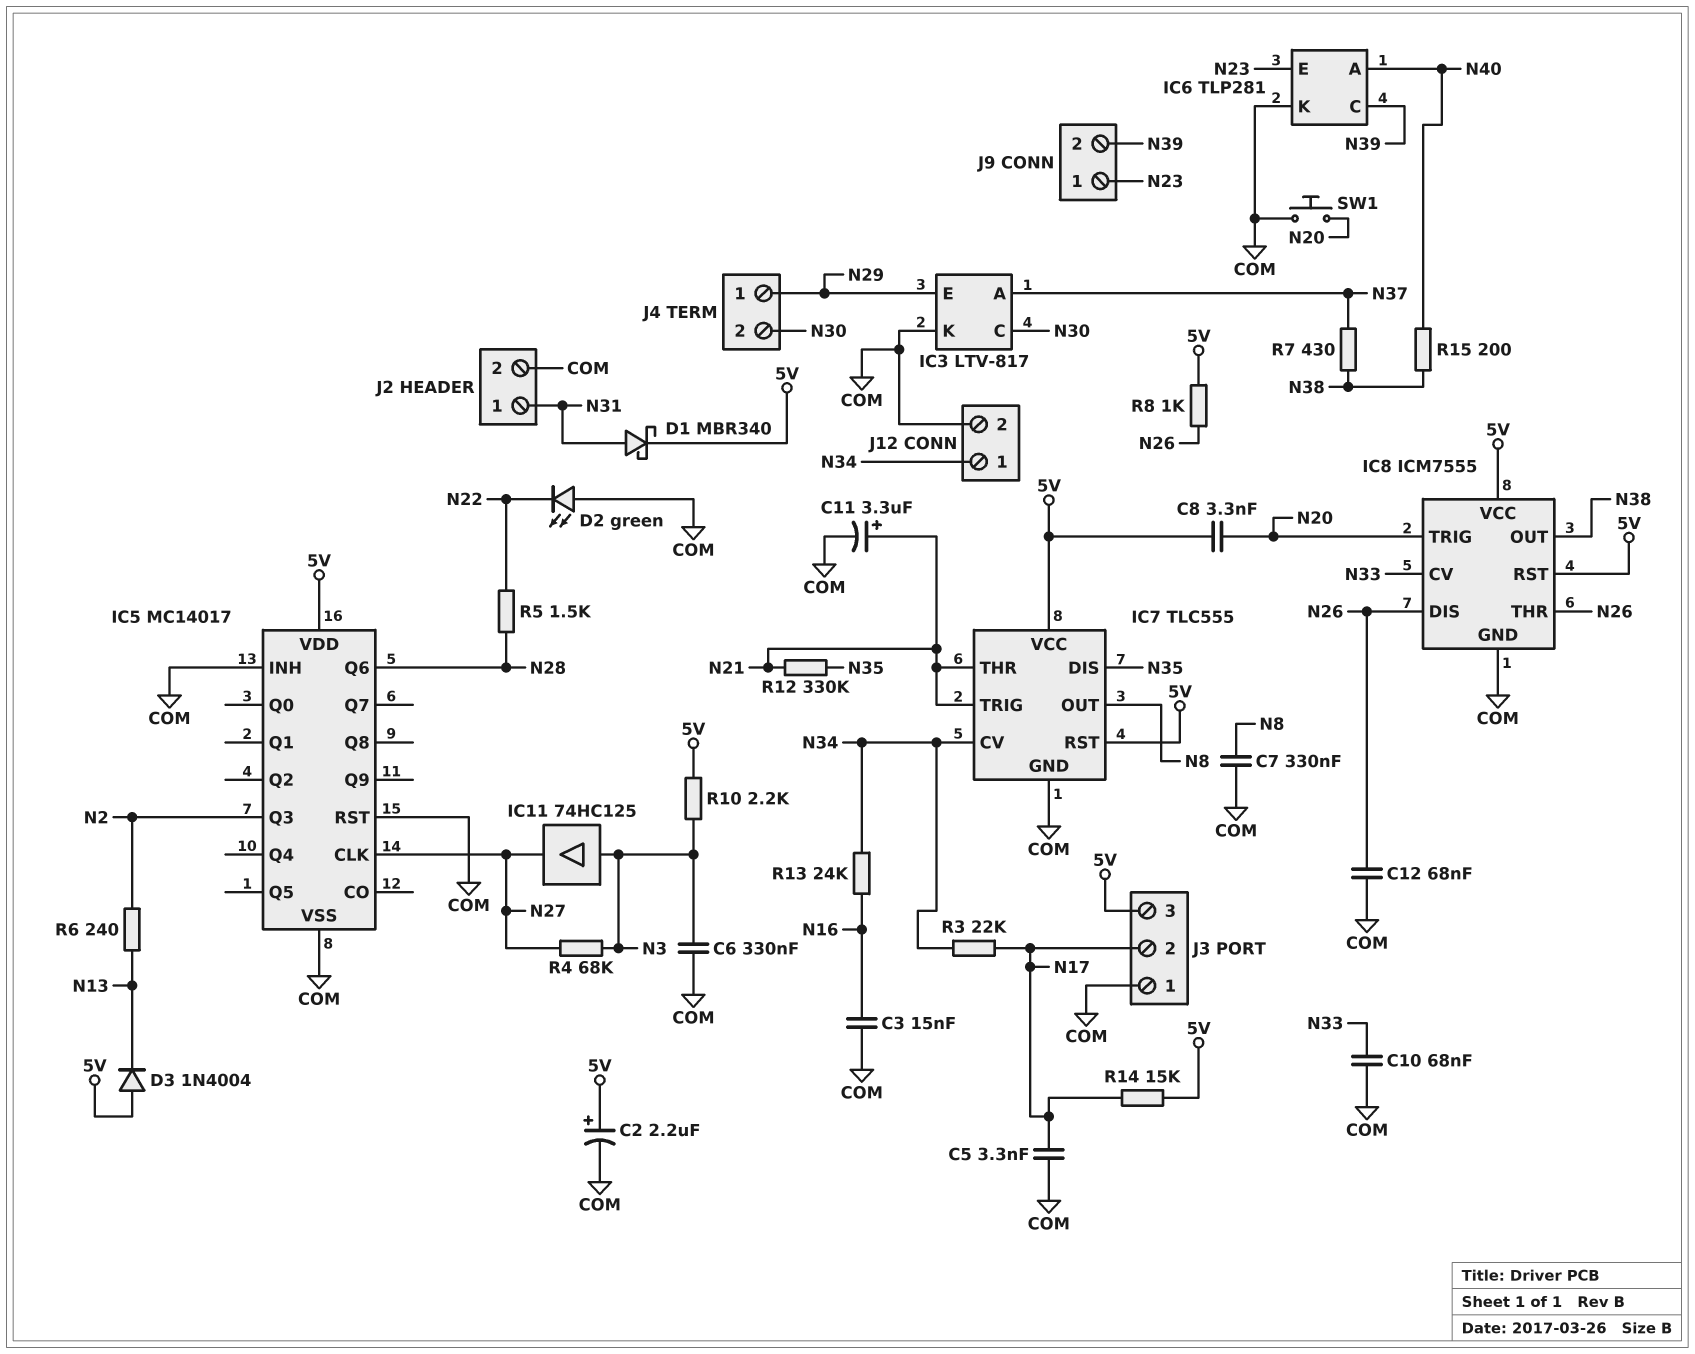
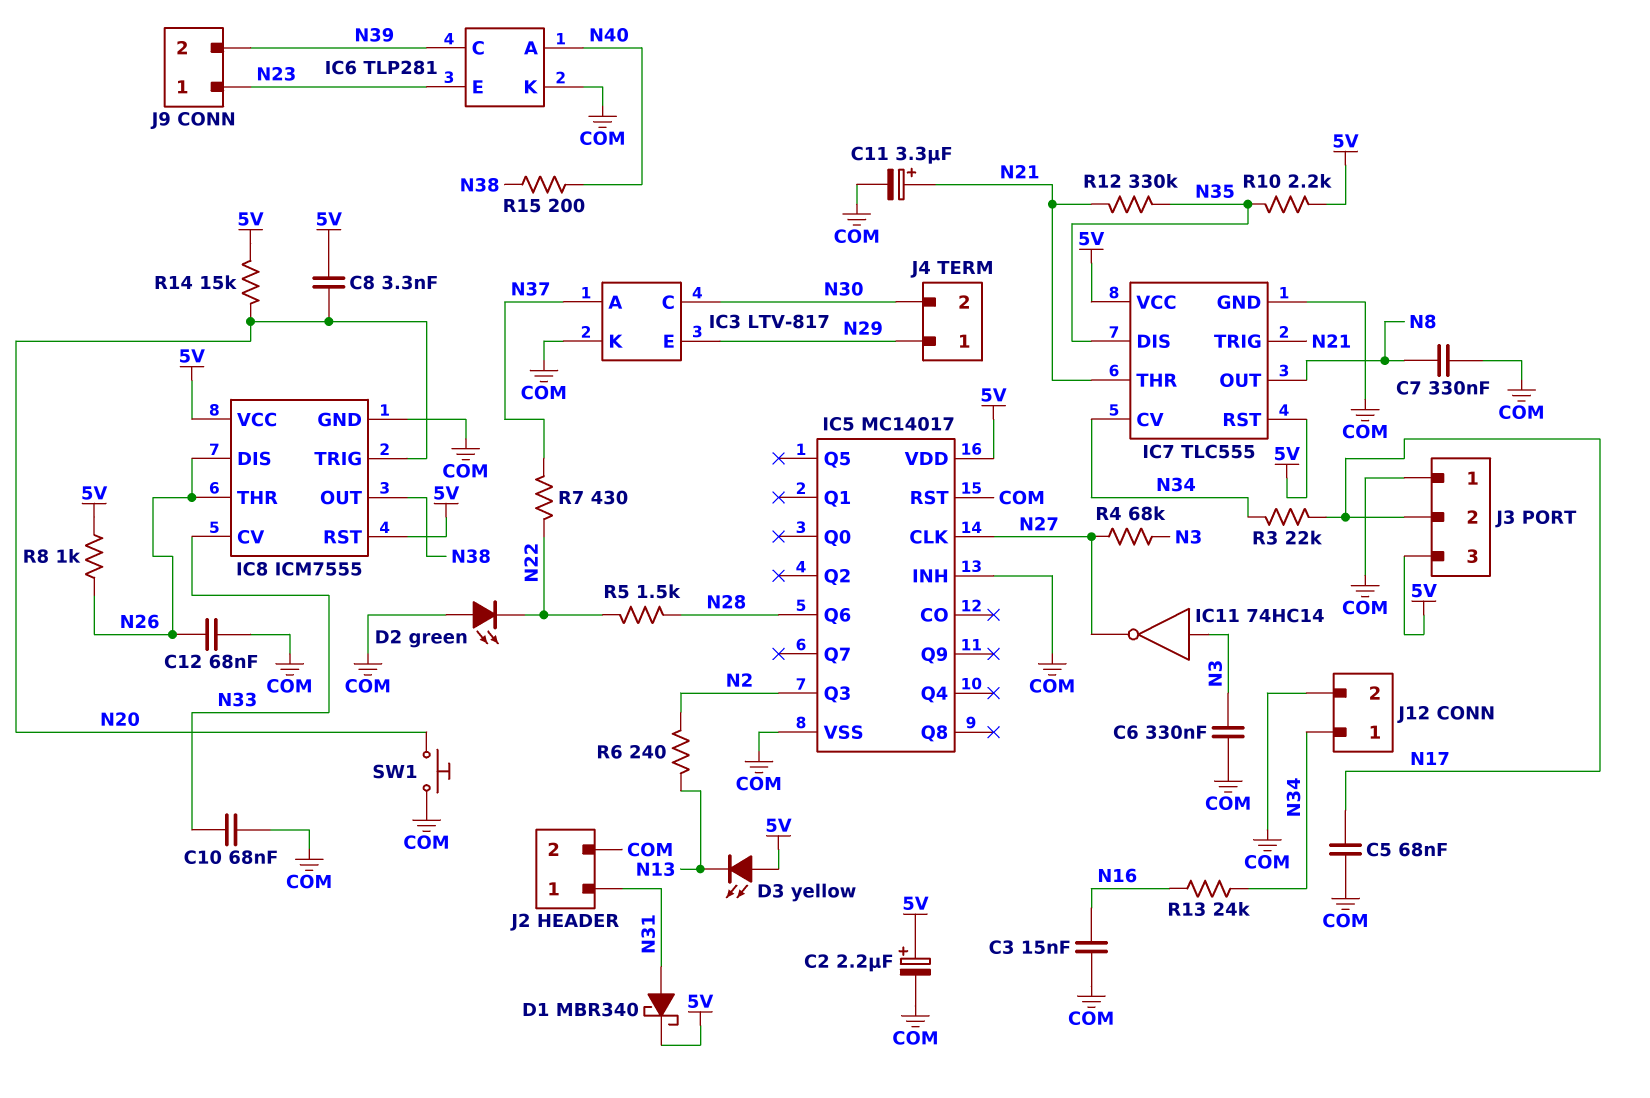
C5: 3.3nF (COM, N17) -> 68nF (COM, N17)
D3: diode 1N4004 (A 5V, K N13) -> LED yellow (A 5V, K N13)
IC11: buffer 74HC125 (in N3, out N27) -> NOT 74HC14 (in N3, out N27)
R7: 430 (N37, N38) -> 430 (N22, N37)
R10: 2.2k (5V, N3) -> 2.2k (5V, N35)
R14: 15k (5V, N17) -> 15k (5V, N20)

